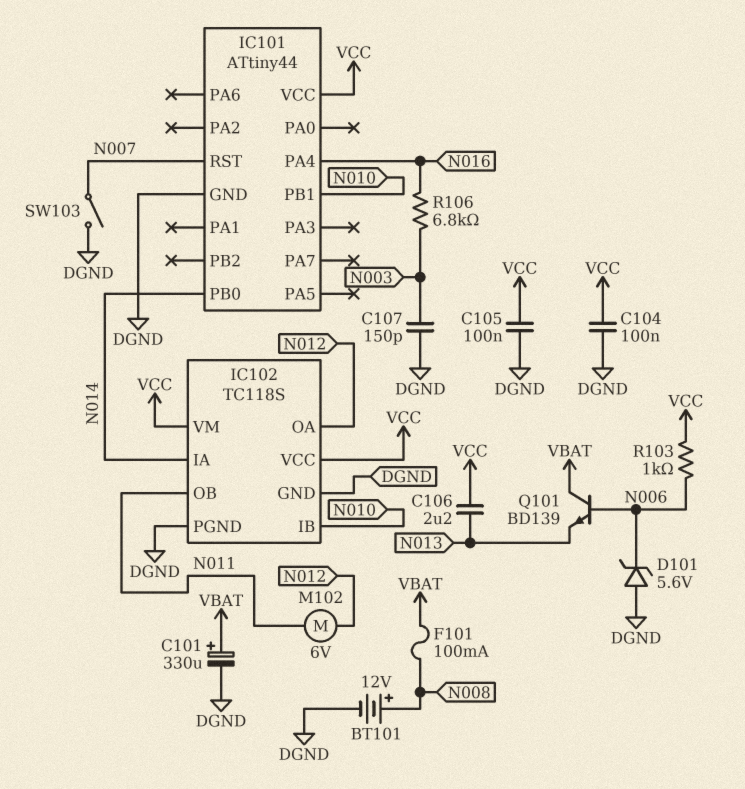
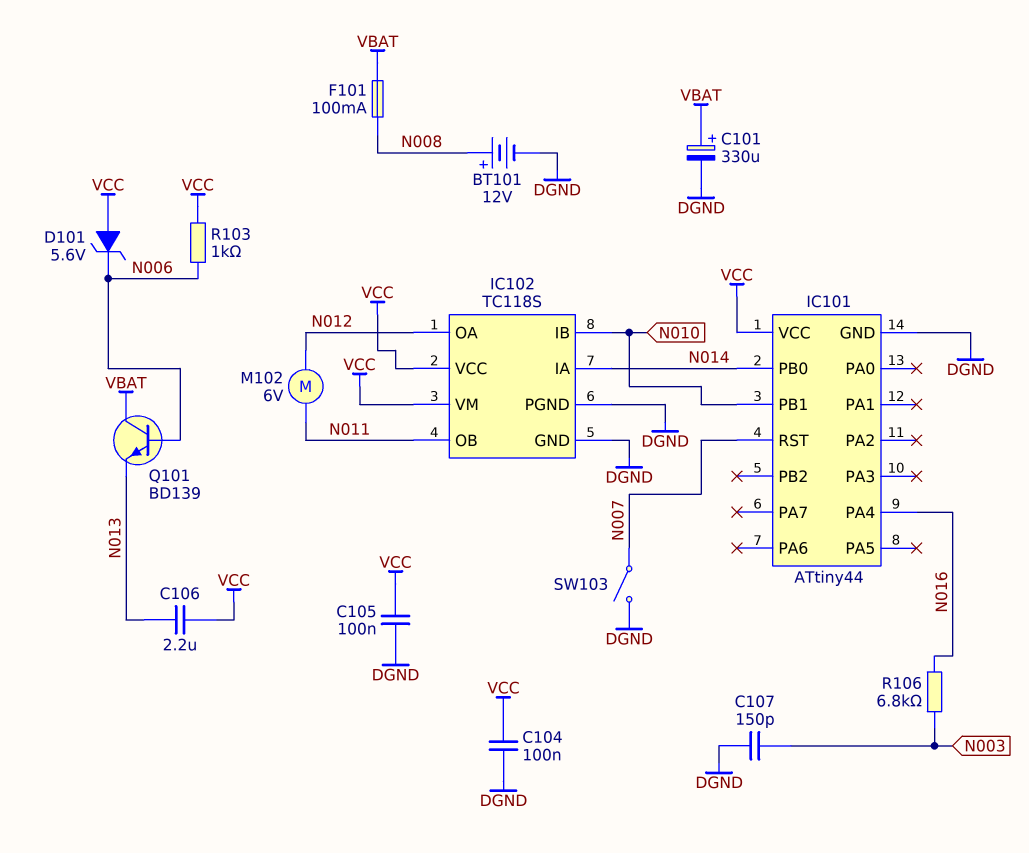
D101: zener 5.6V (A DGND, K N006) -> zener 5.6V (A VCC, K N006)

